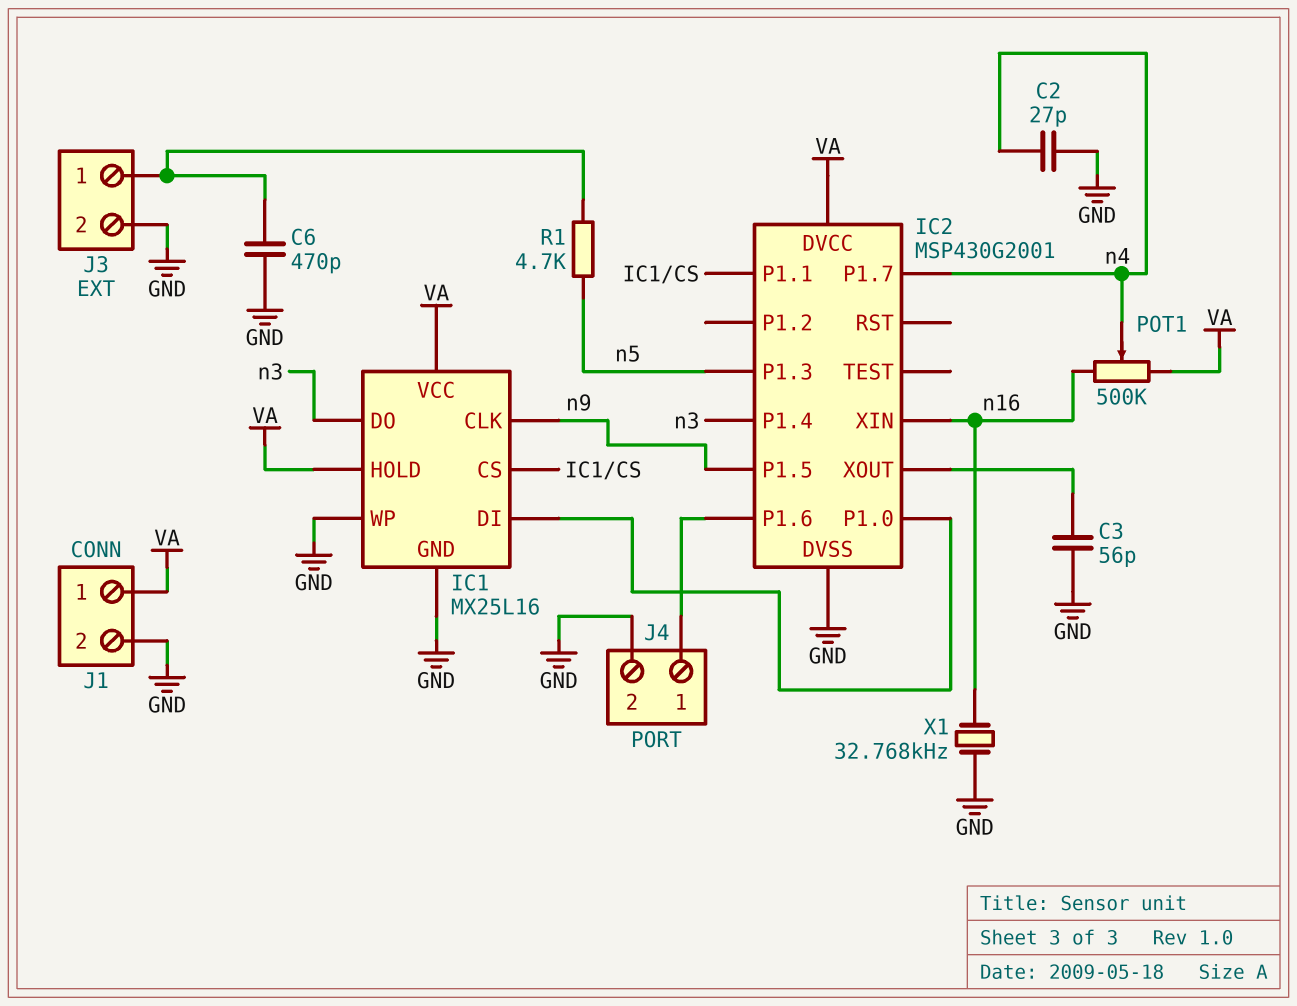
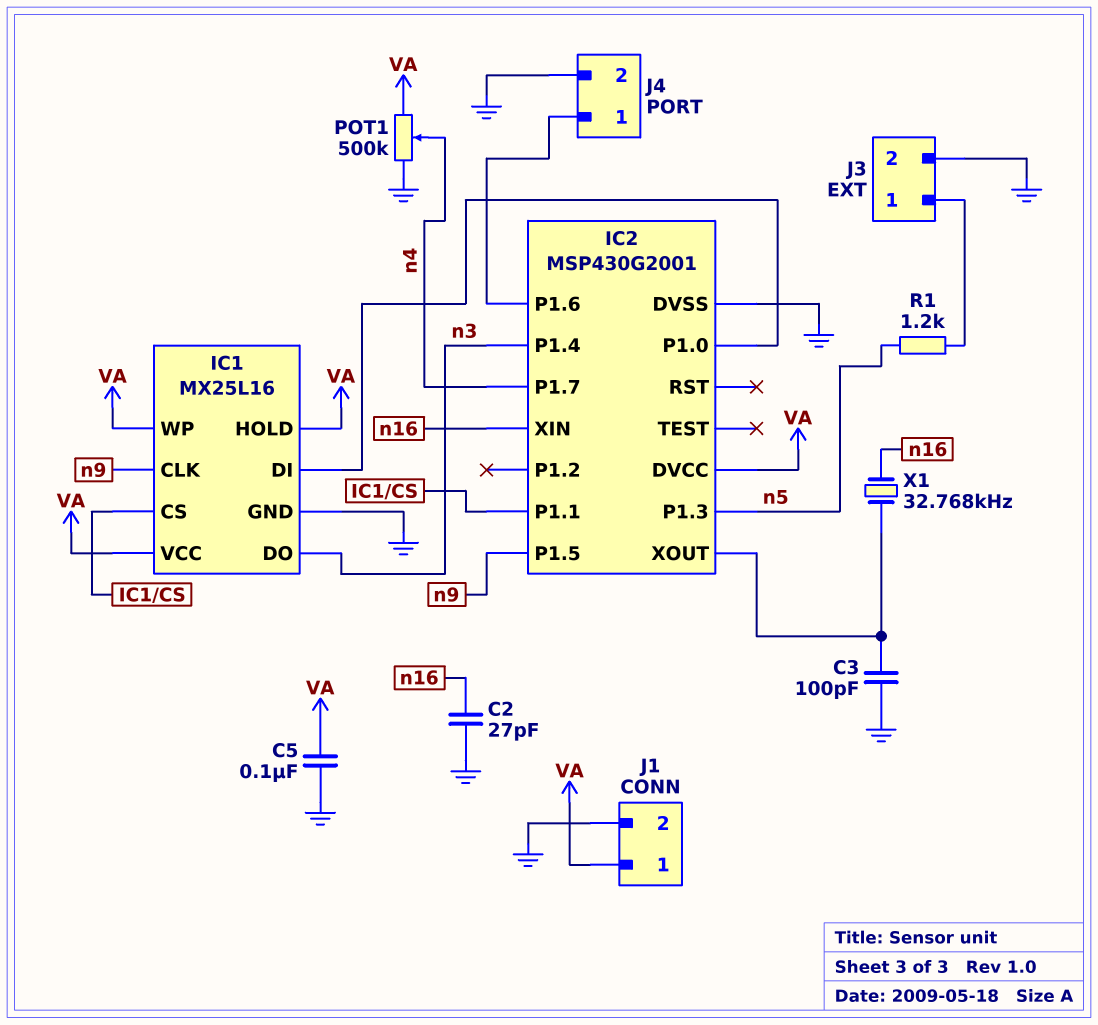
C2: 27pF (GND, n4) -> 27pF (GND, n16)
C3: 56pF (GND, IC2/XOUT) -> 100pF (GND, IC2/XOUT)
C5: none -> 100nF (GND, VA)
C6: 470pF (GND, J3/1) -> none
IC1 pin WP: GND -> VA
POT1: 500k (VA, n16, wiper n4) -> 500k (GND, VA, wiper n4)
R1: 4.7k (J3/1, n5) -> 1.2k (J3/1, n5)
X1: 32.768kHz (GND, n16) -> 32.768kHz (IC2/XOUT, n16)

